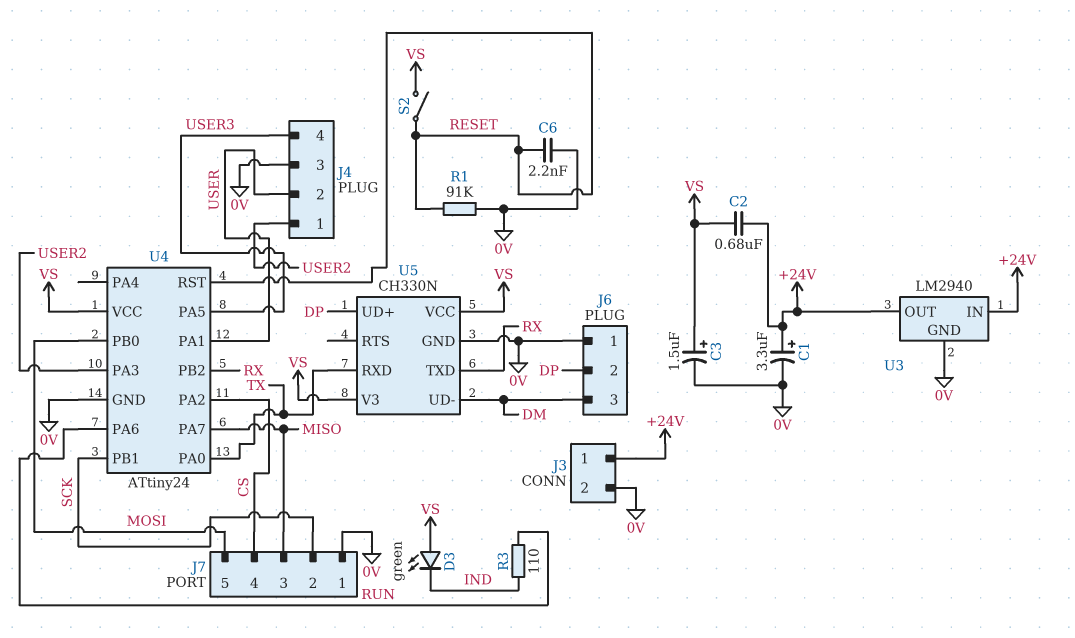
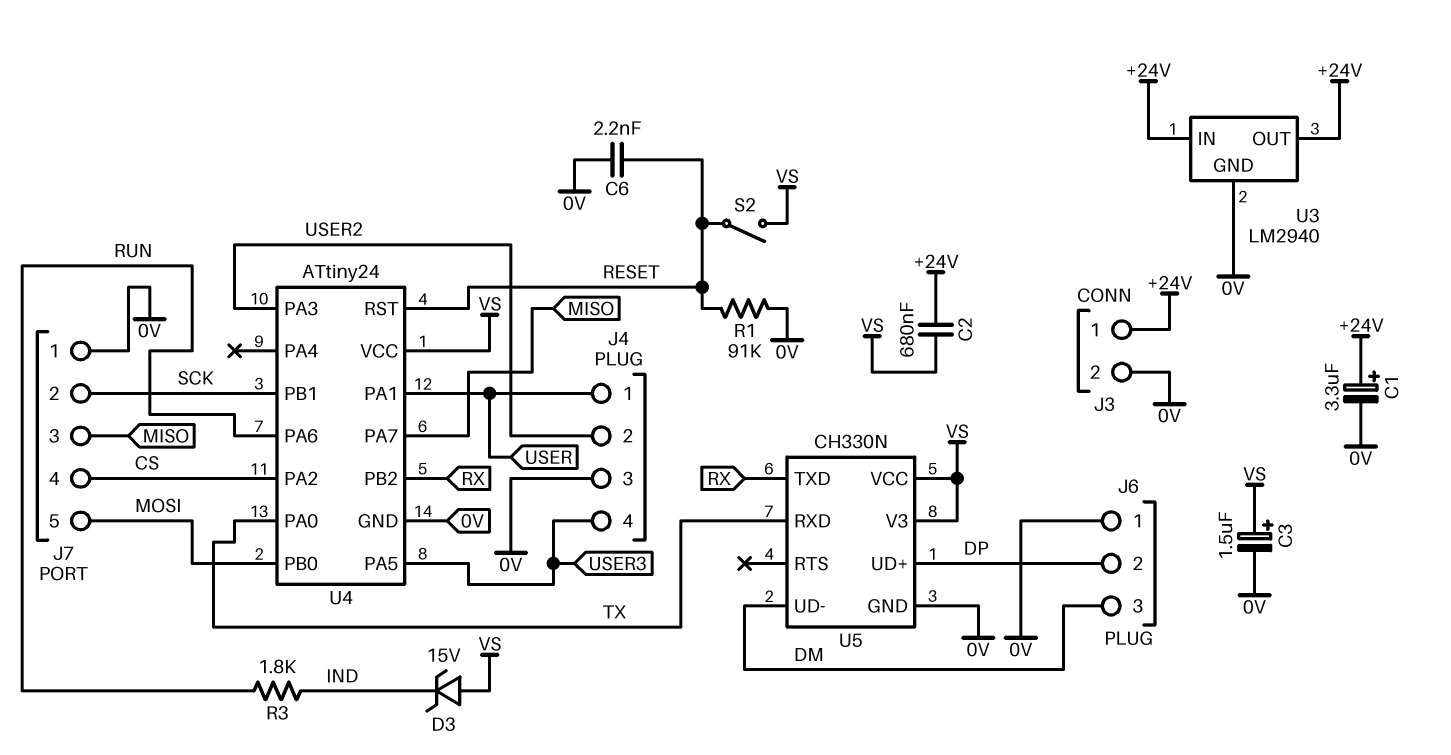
D3: LED green (A VS, K IND) -> zener 15V (A VS, K IND)
J4 pin 1: USER2 -> USER
J4 pin 2: USER -> USER2
R3: 110 (IND, RUN) -> 1.8k (IND, RUN)

